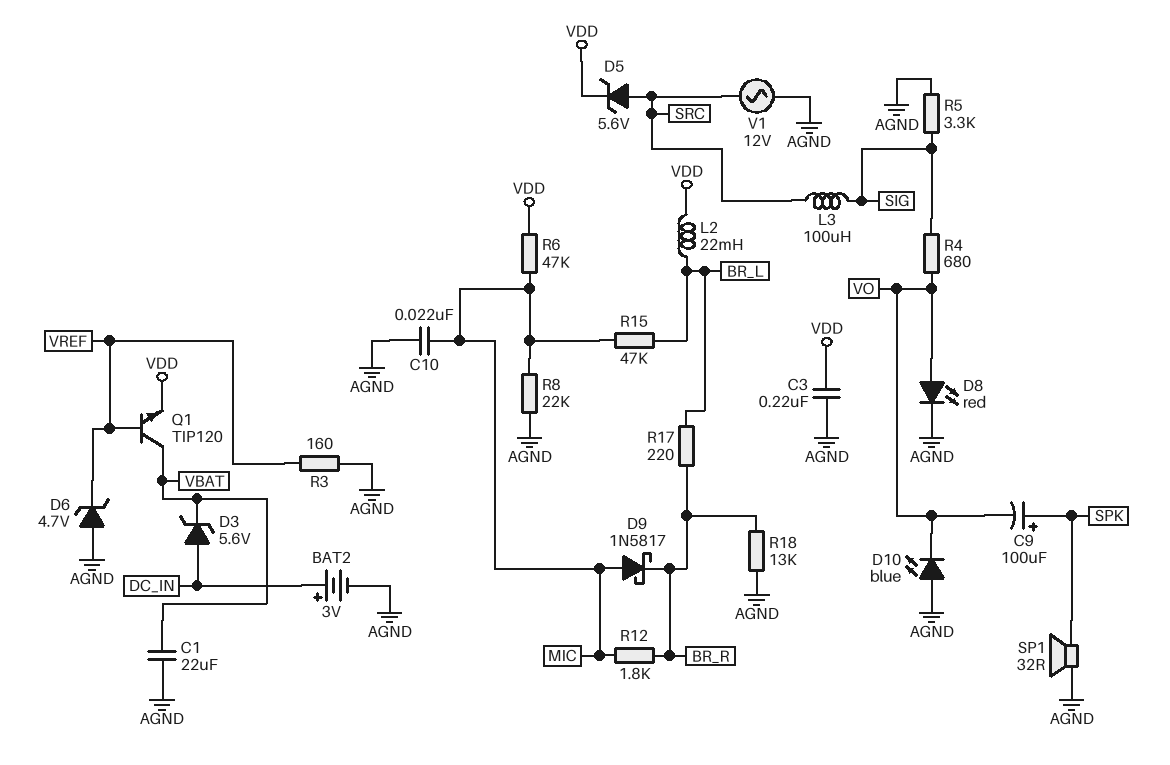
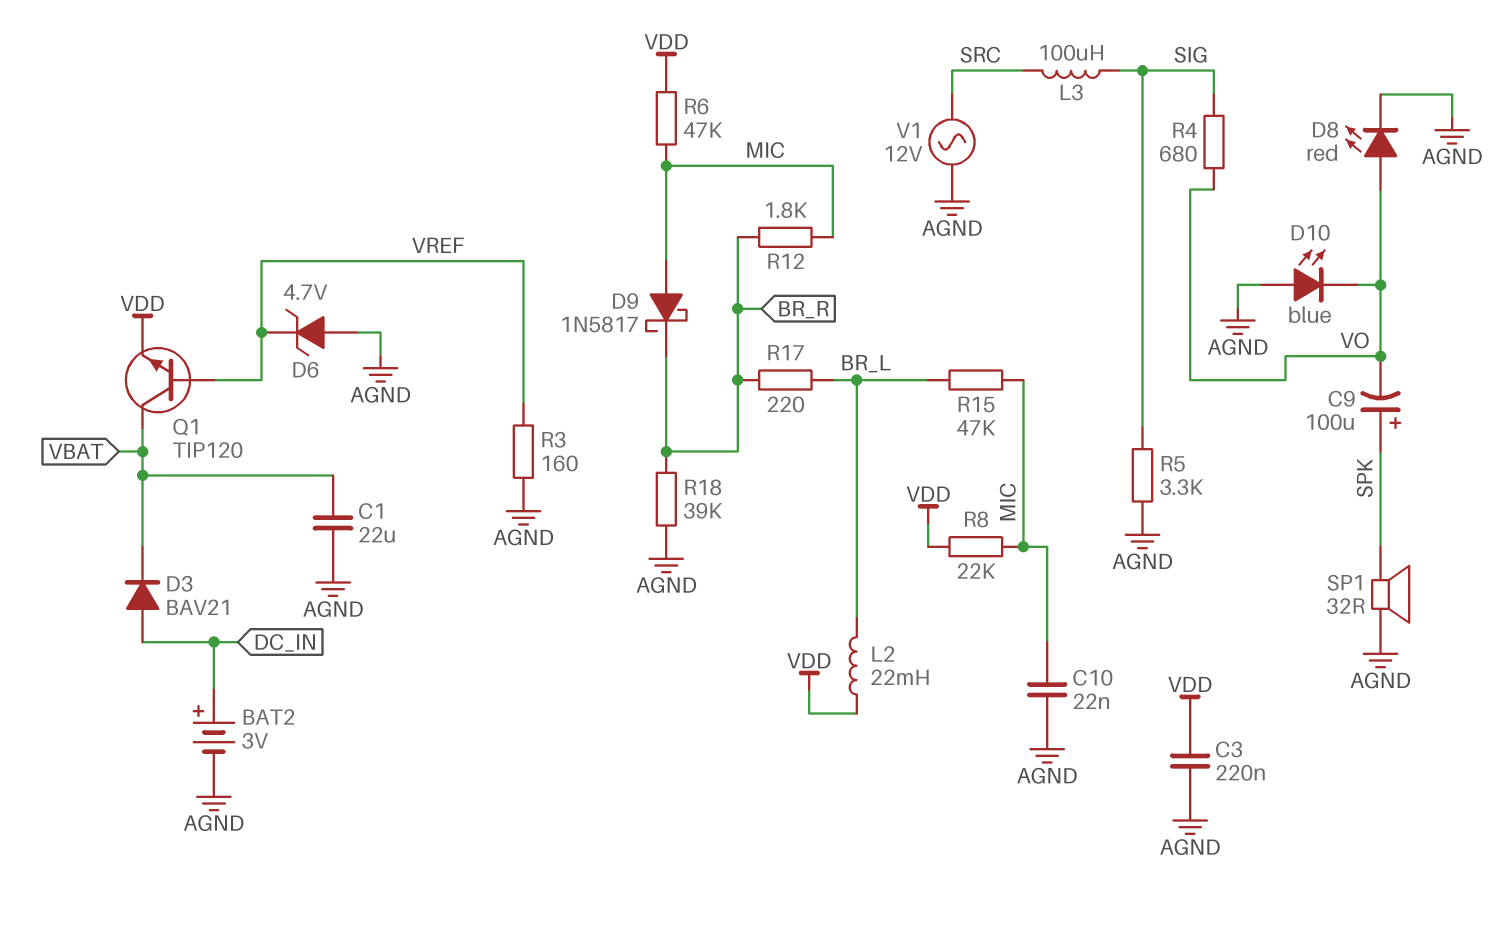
D3: zener 5.6V (A DC_IN, K VBAT) -> diode BAV21 (A DC_IN, K VBAT)
D5: zener 5.6V (A SRC, K VDD) -> none
R8: 22k (AGND, MIC) -> 22k (MIC, VDD)
R18: 13k (AGND, BR_R) -> 39k (AGND, BR_R)

